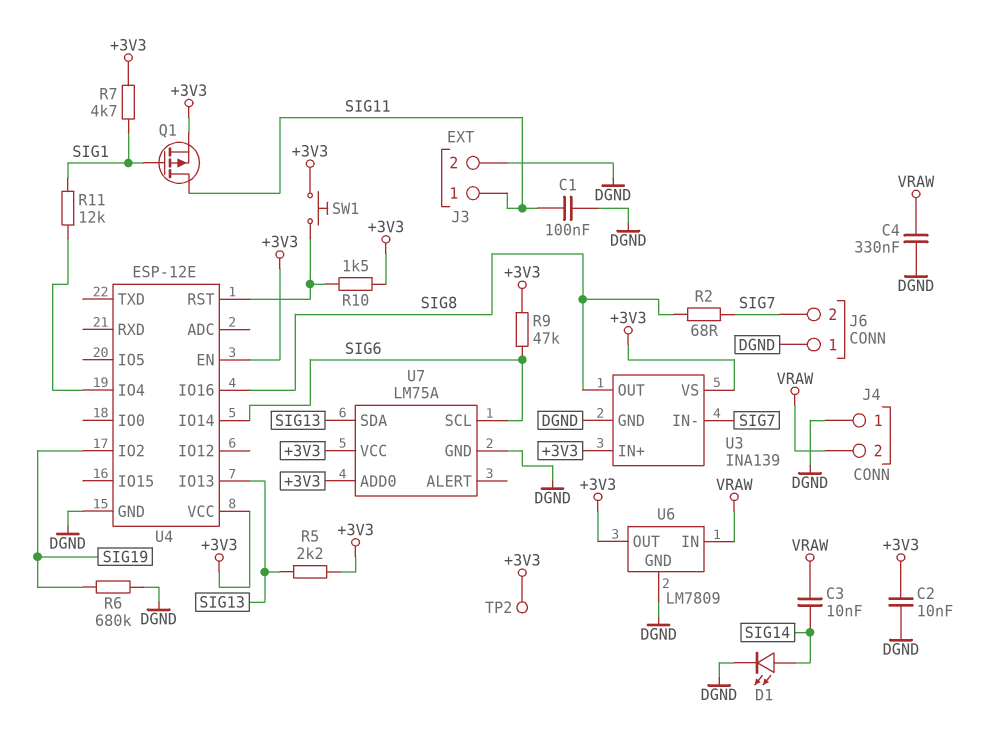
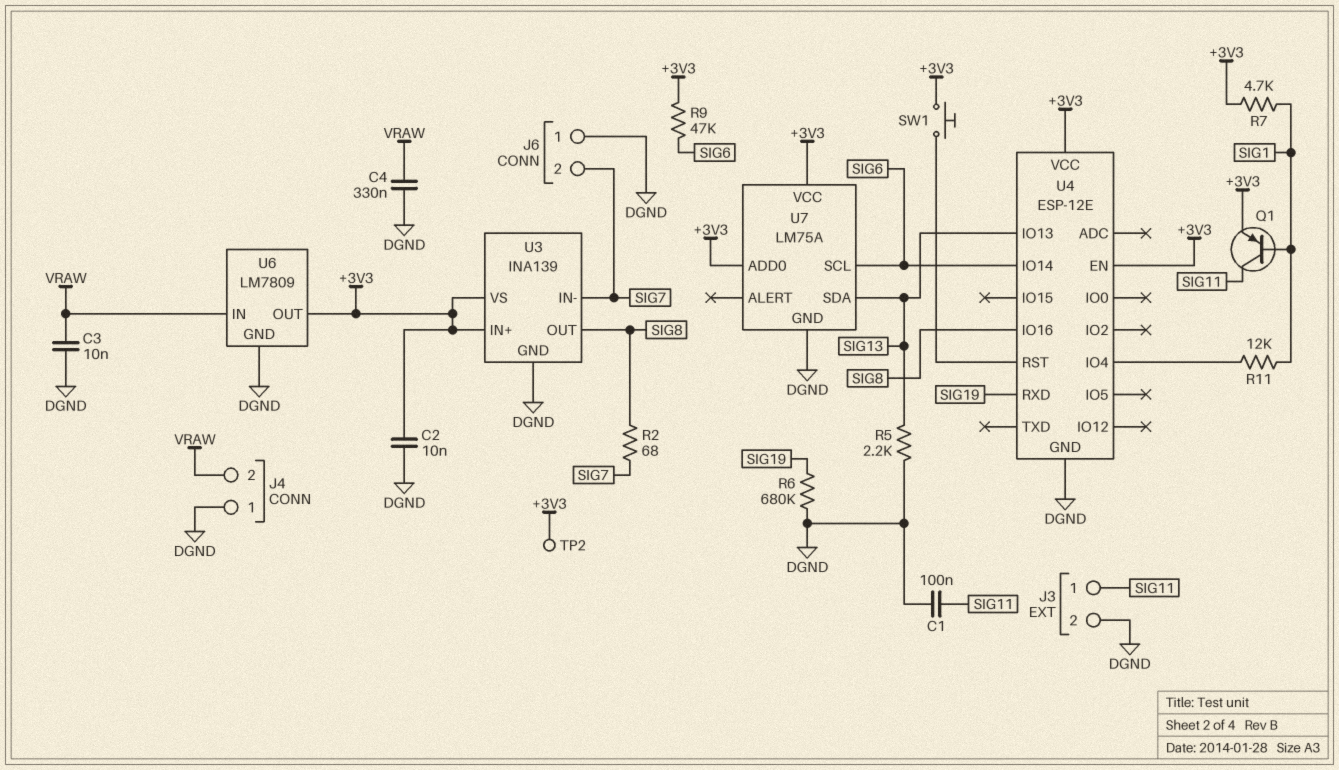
C3: 10nF (SIG14, VRAW) -> 10nF (DGND, VRAW)
D1: LED (A SIG14, K DGND) -> none
Q1: PMOS (G SIG1, D SIG11, S +3V3) -> PNP (B SIG1, C SIG11, E +3V3)
R5: 2.2k (+3V3, SIG13) -> 2.2k (DGND, SIG13)
R10: 1.5k (+3V3, U4/RST) -> none
U4 pin IO2: SIG19 -> none
U4 pin RXD: none -> SIG19

